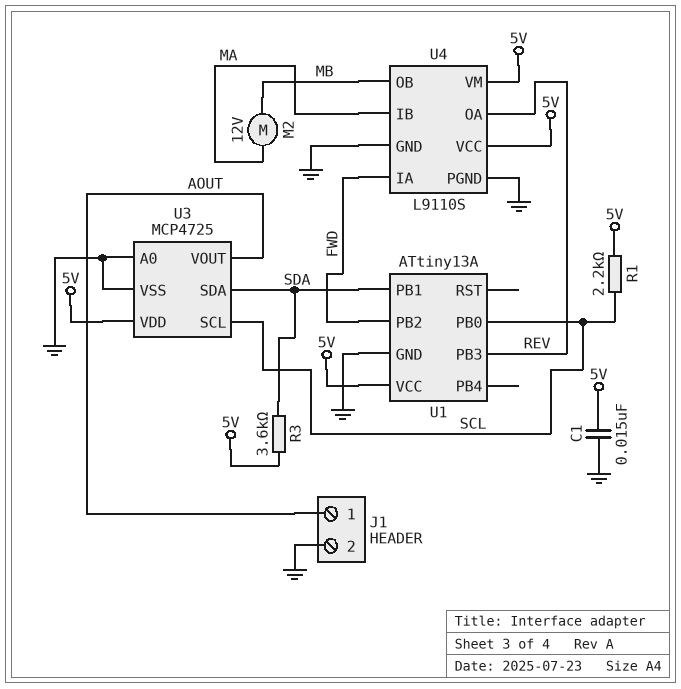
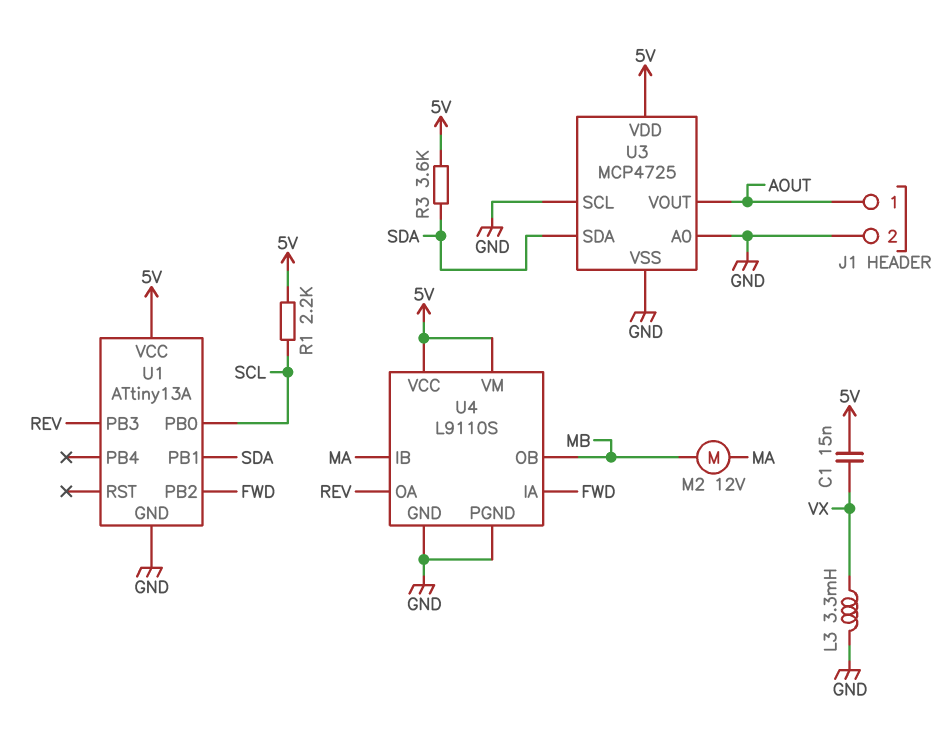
C1: 15nF (5V, GND) -> 15nF (5V, VX)
L3: none -> 3.3mH (GND, VX)
U3 pin SCL: SCL -> GND

